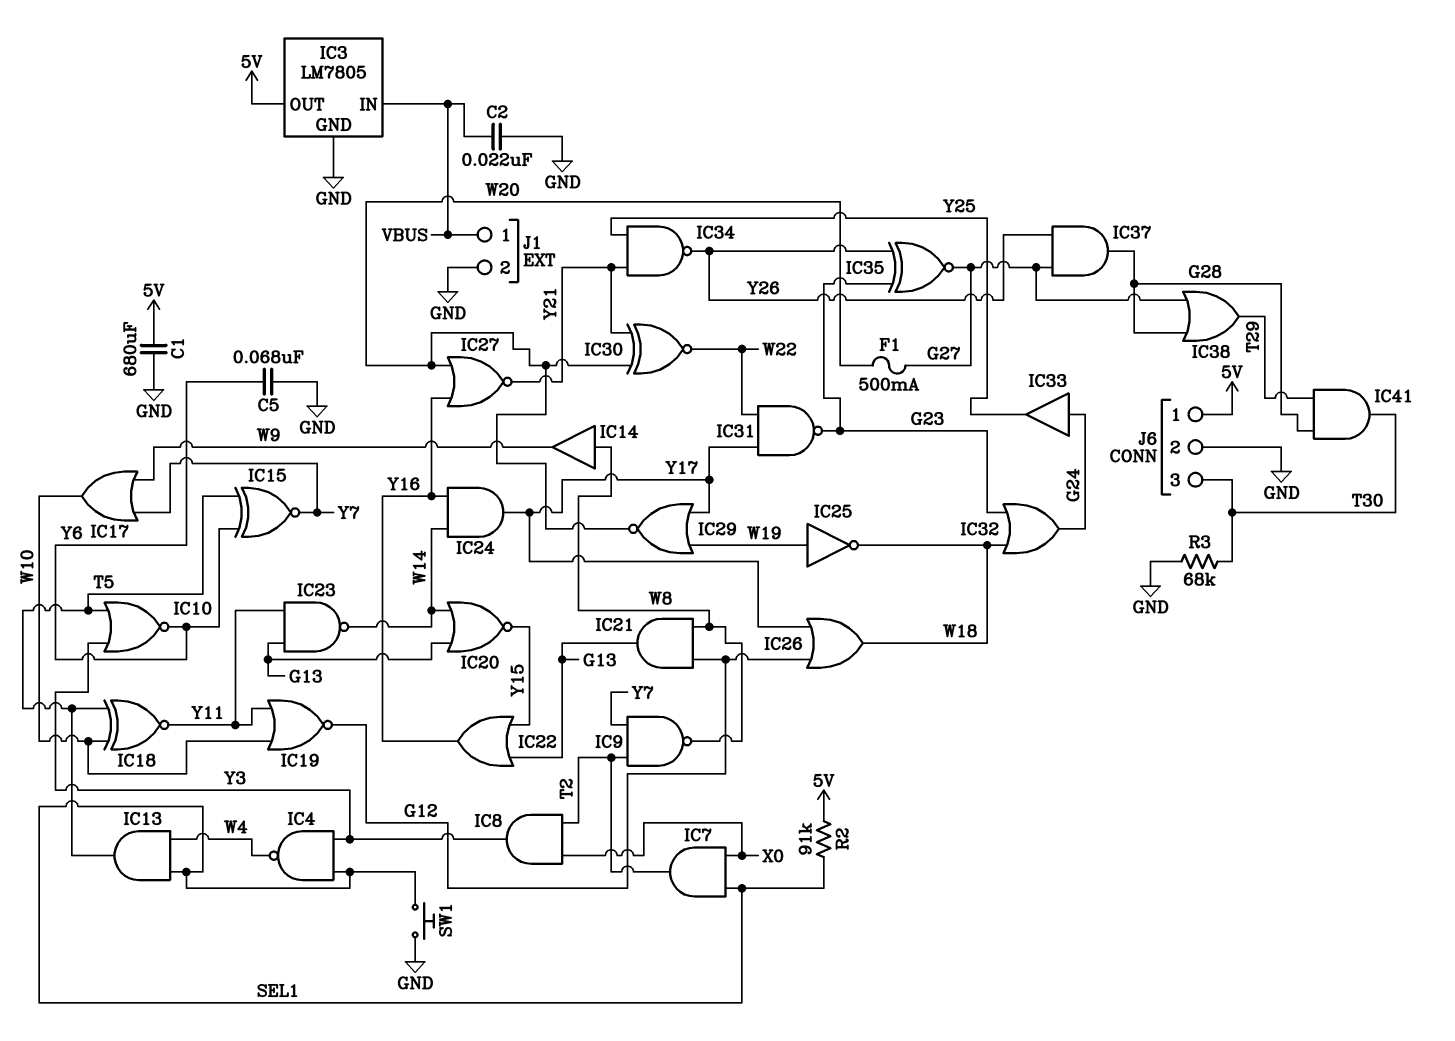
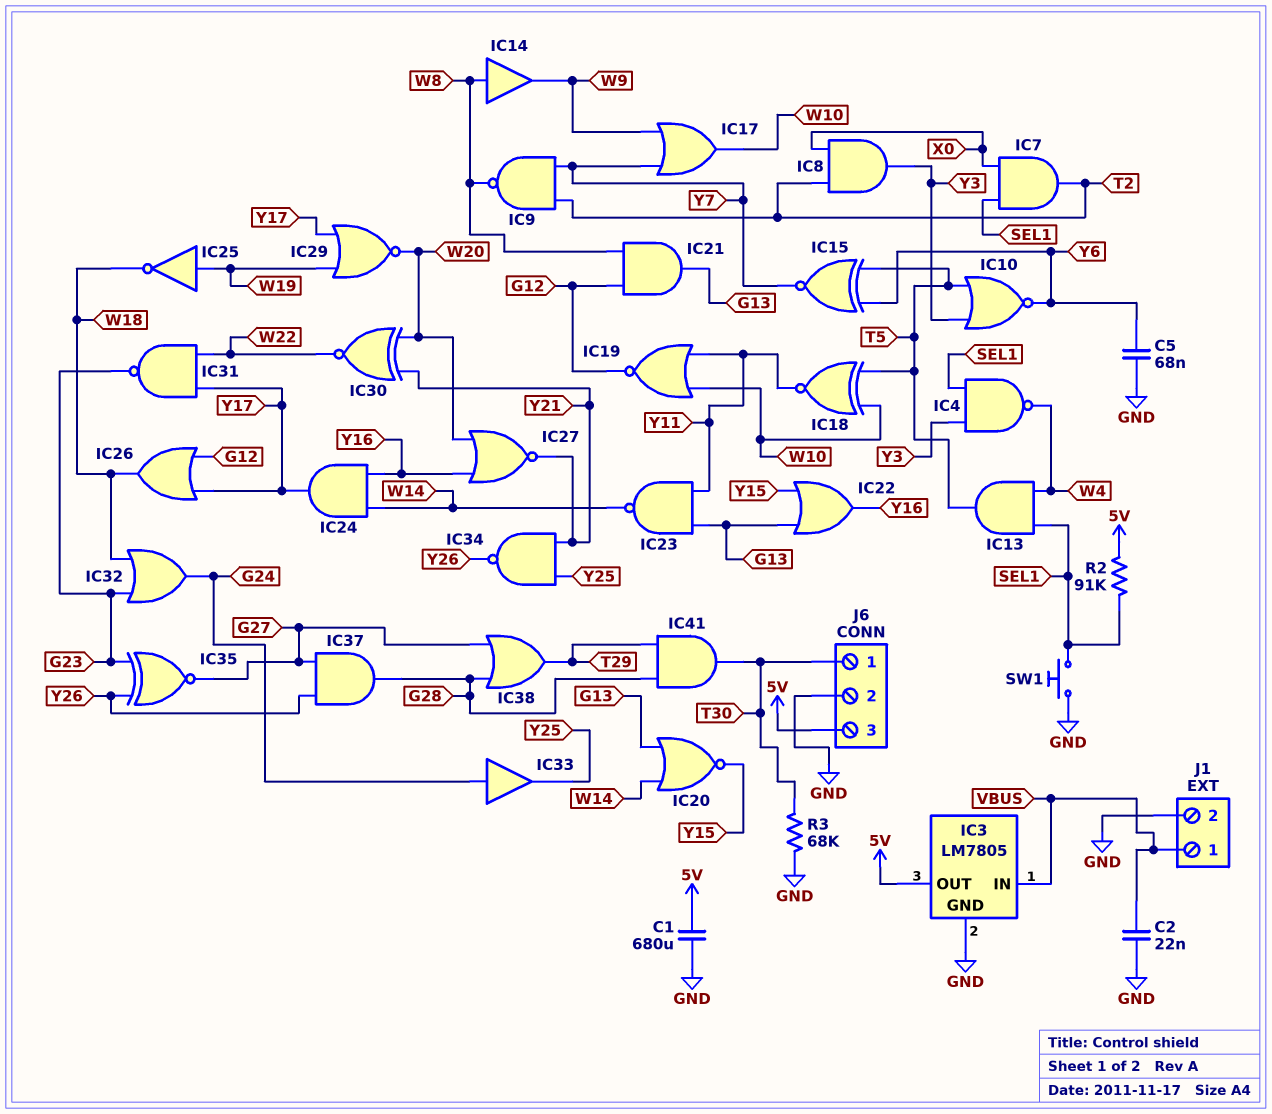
F1: 500mA (G27, W20) -> none
J6 pin 1: 5V -> T30
J6 pin 3: T30 -> 5V

